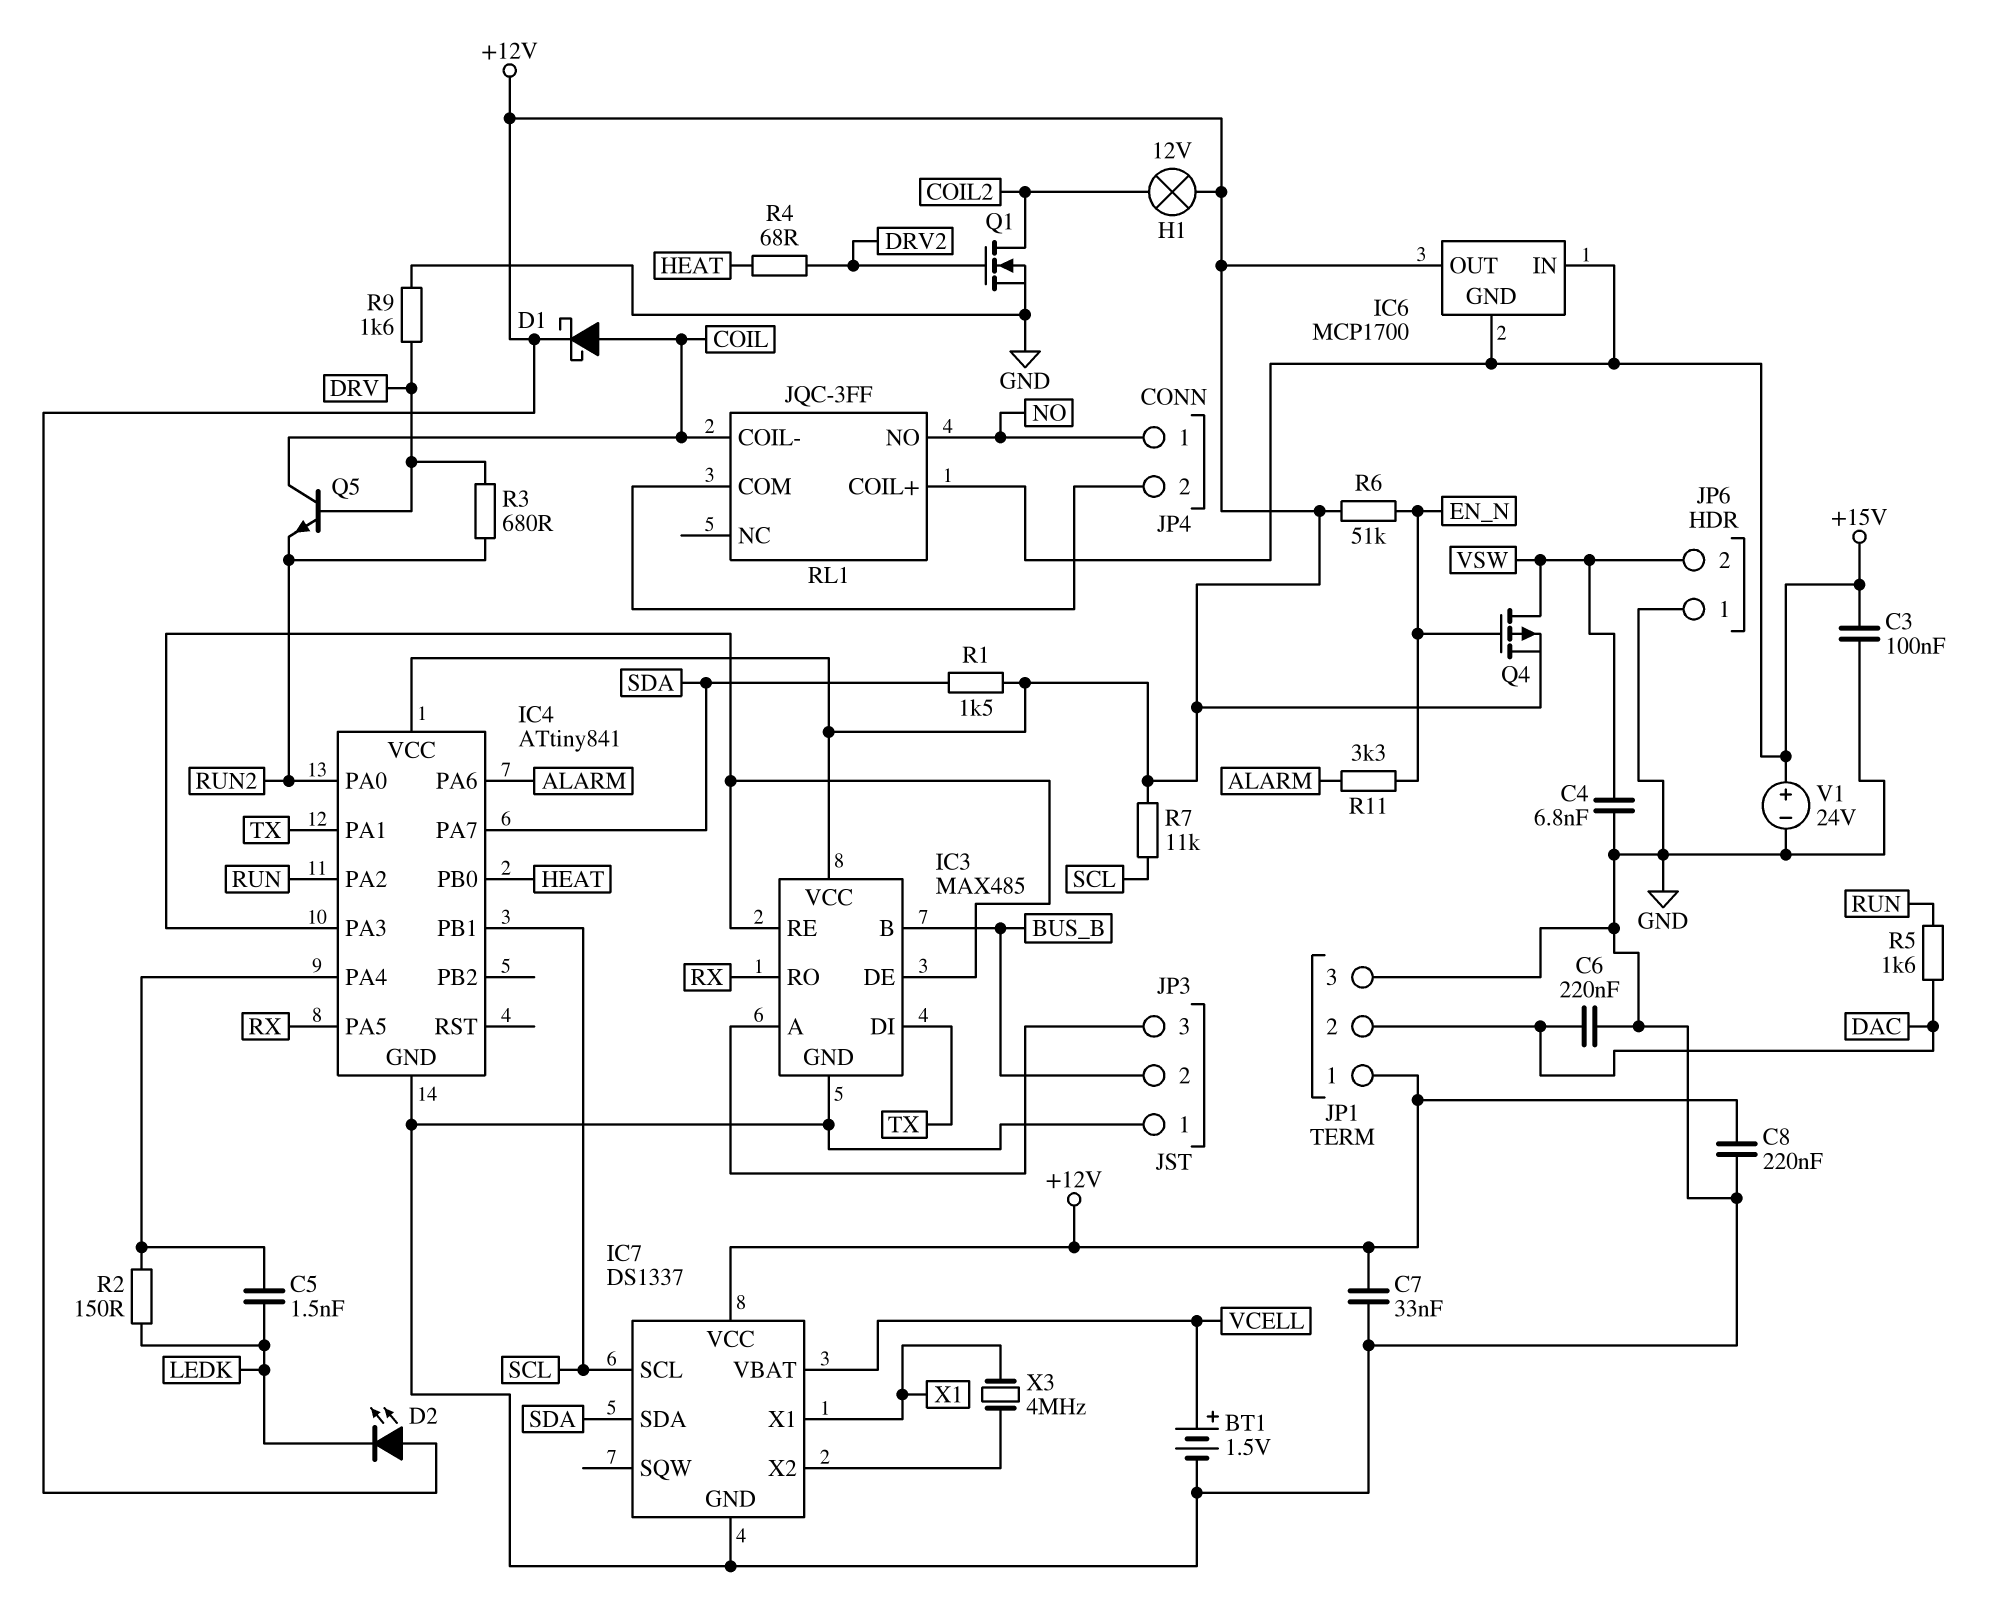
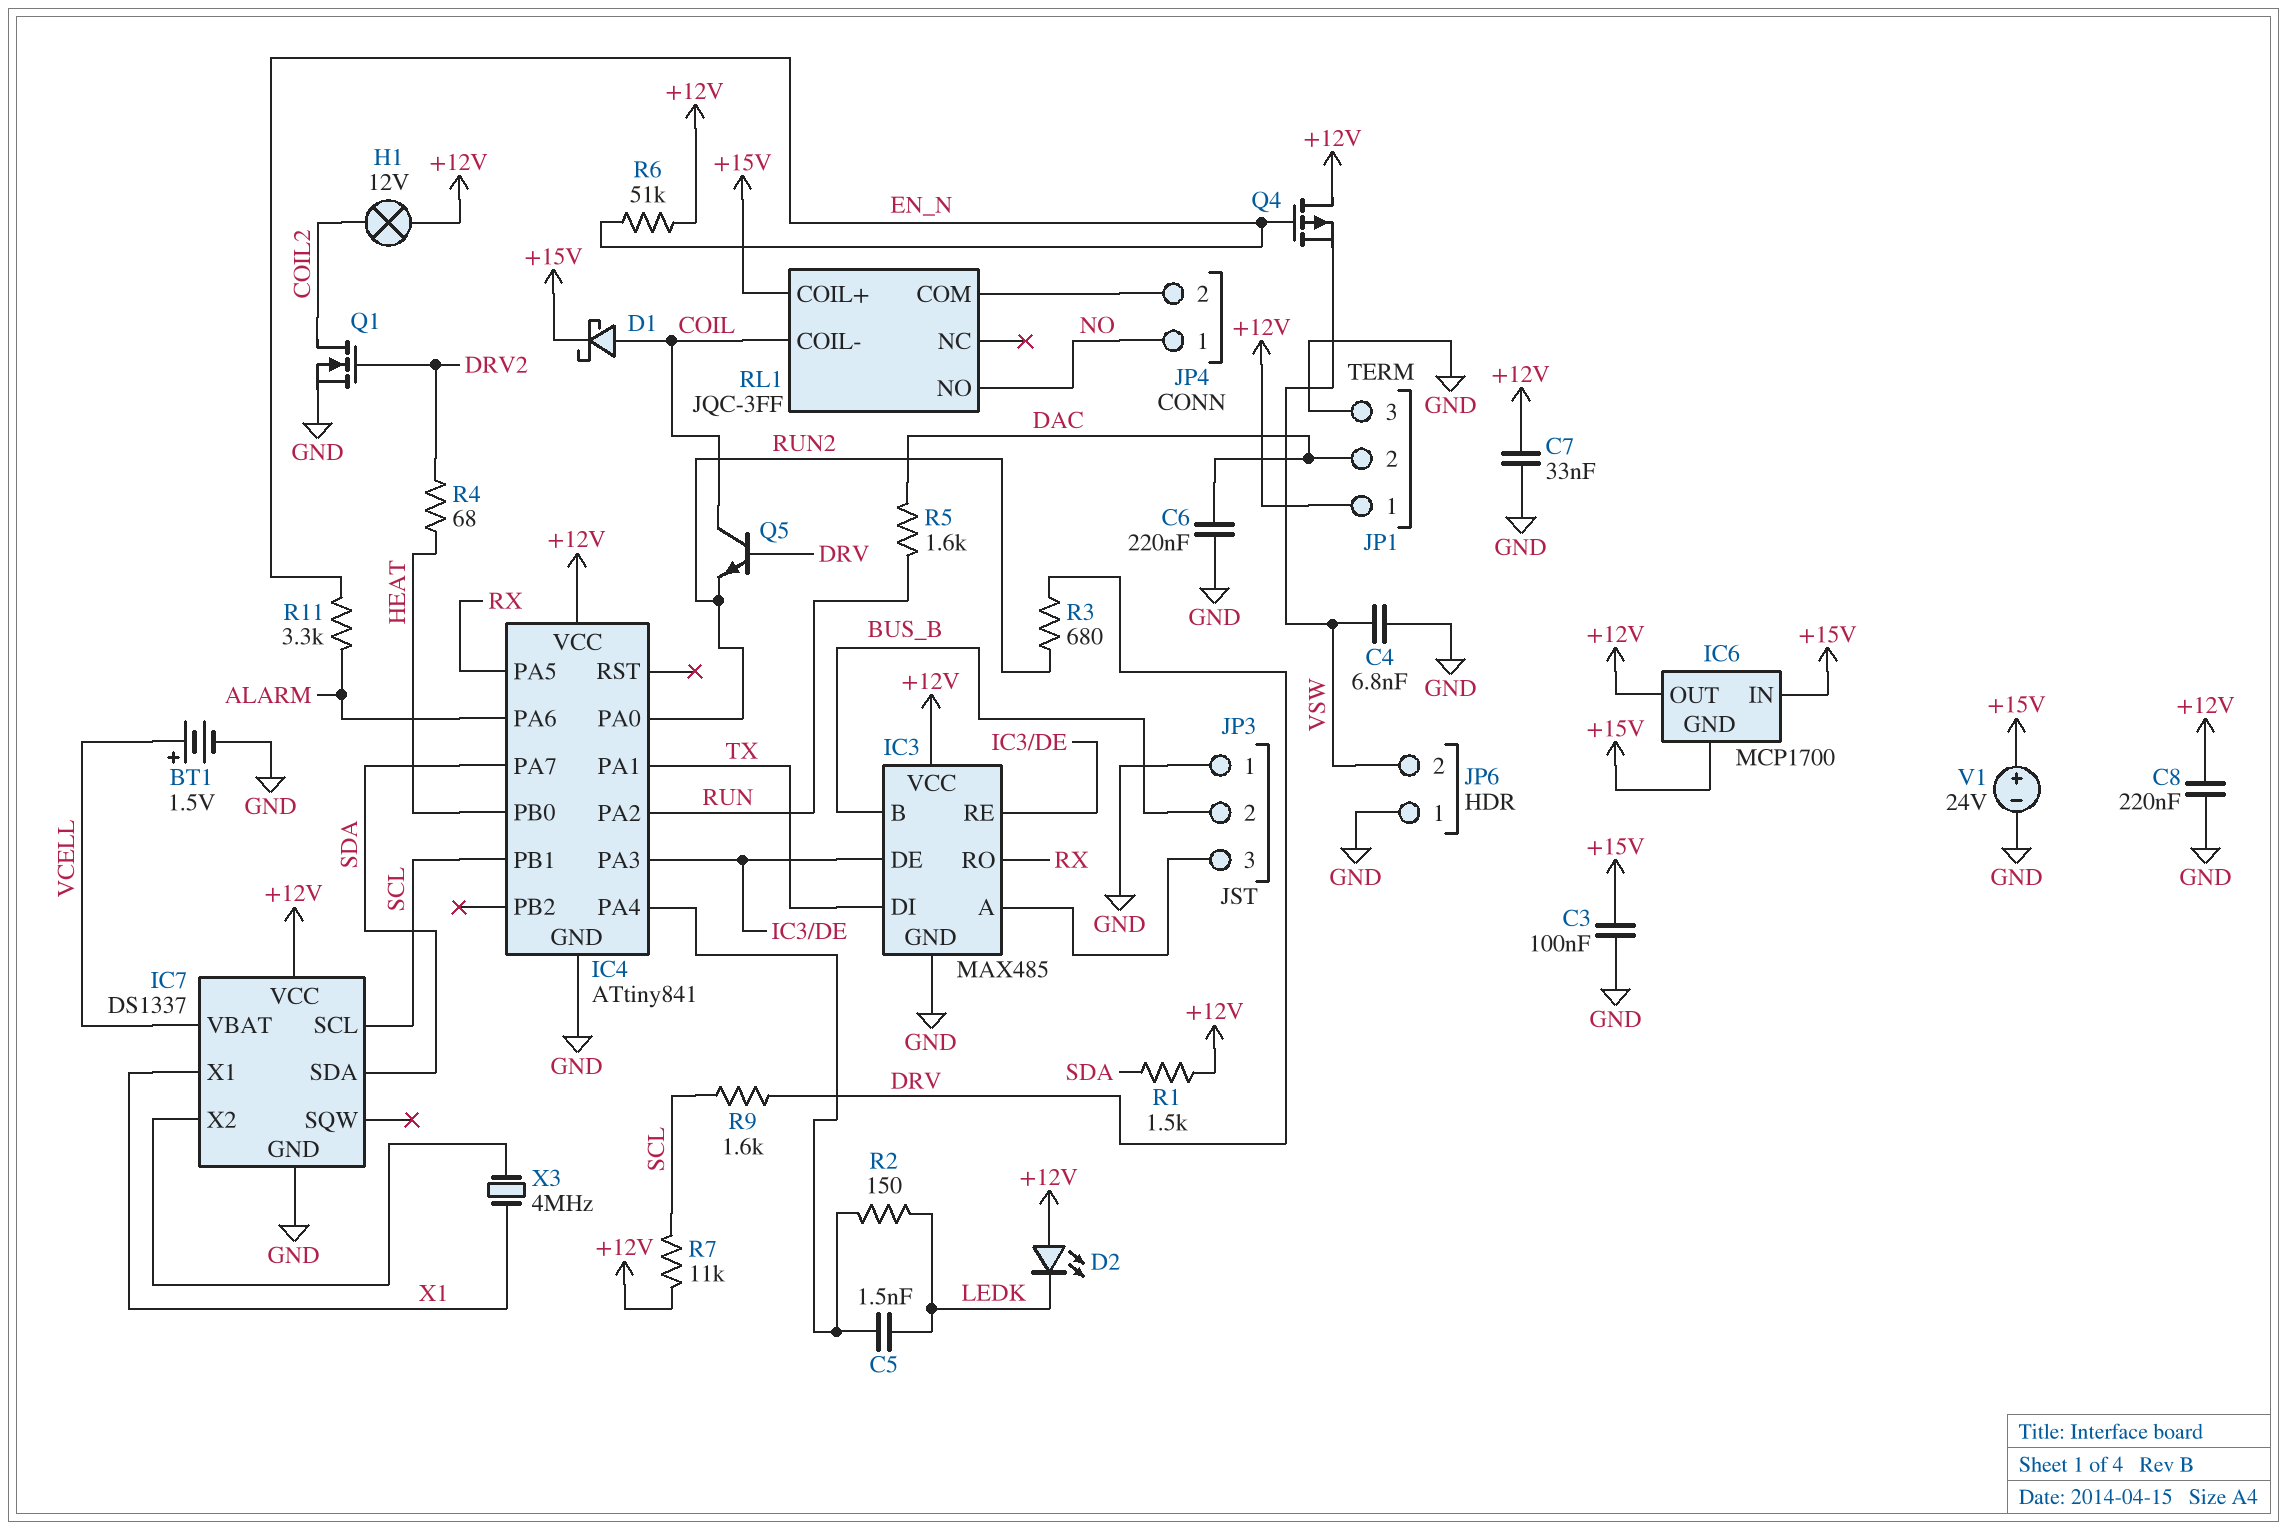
D1: schottky (A COIL, K +12V) -> schottky (A COIL, K +15V)
Q4: PMOS (G EN_N, D VSW, S +12V) -> PMOS (G EN_N, D +12V, S VSW)
R9: 1.6k (DRV, GND) -> 1.6k (DRV, SCL)

